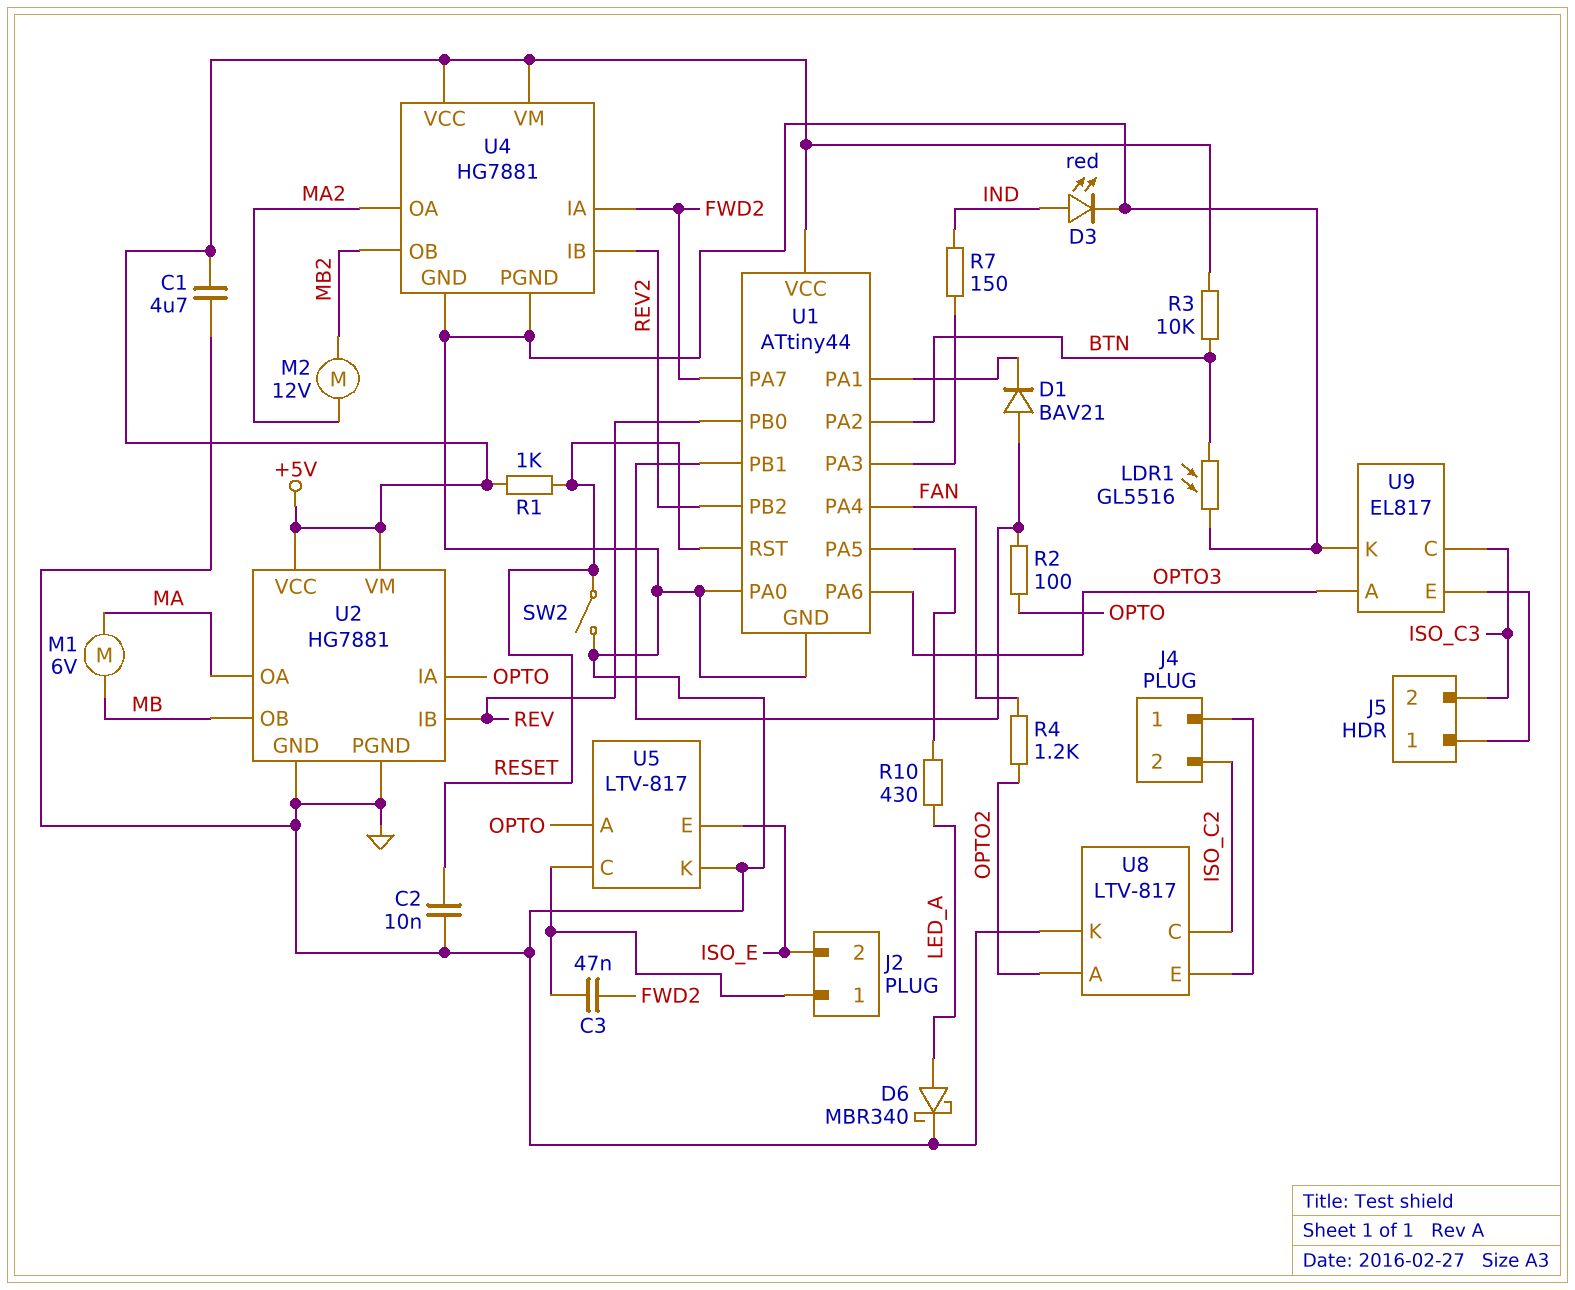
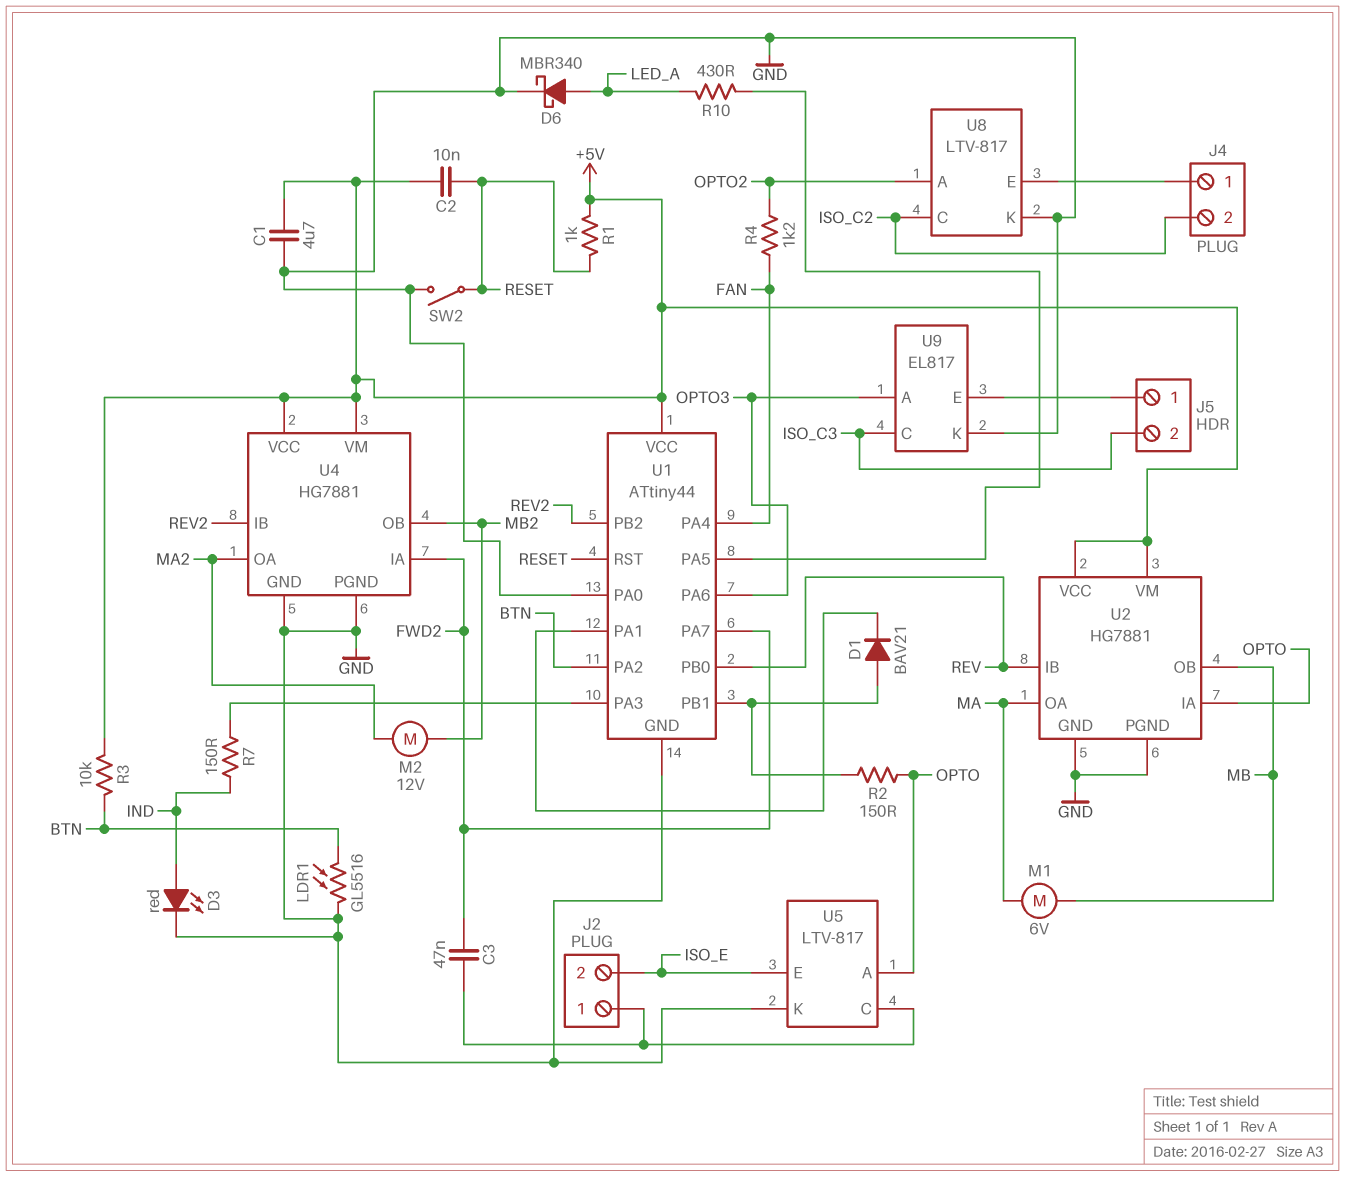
C2: 10nF (GND, RESET) -> 10nF (+5V, RESET)
R2: 100 (OPTO, U1/PB1) -> 150 (OPTO, U1/PB1)

